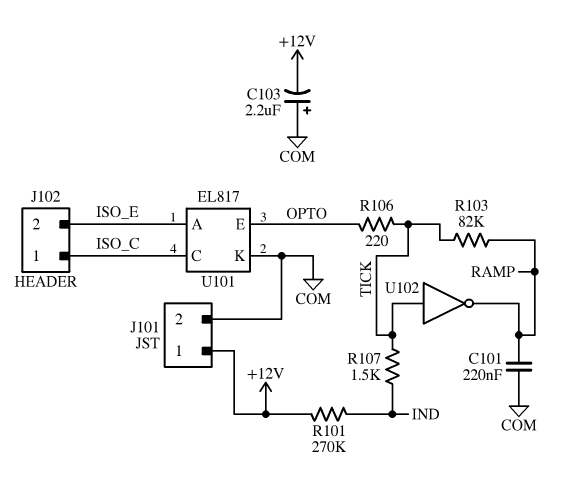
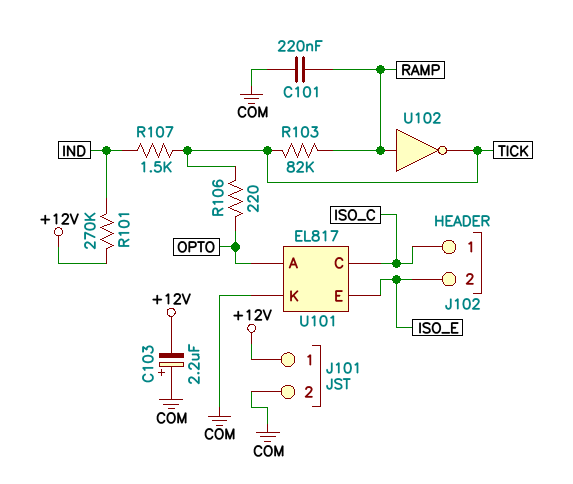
U101 pin A: ISO_E -> OPTO
U101 pin E: OPTO -> ISO_E
U102: NOT (in TICK, out RAMP) -> NOT (in RAMP, out TICK)

